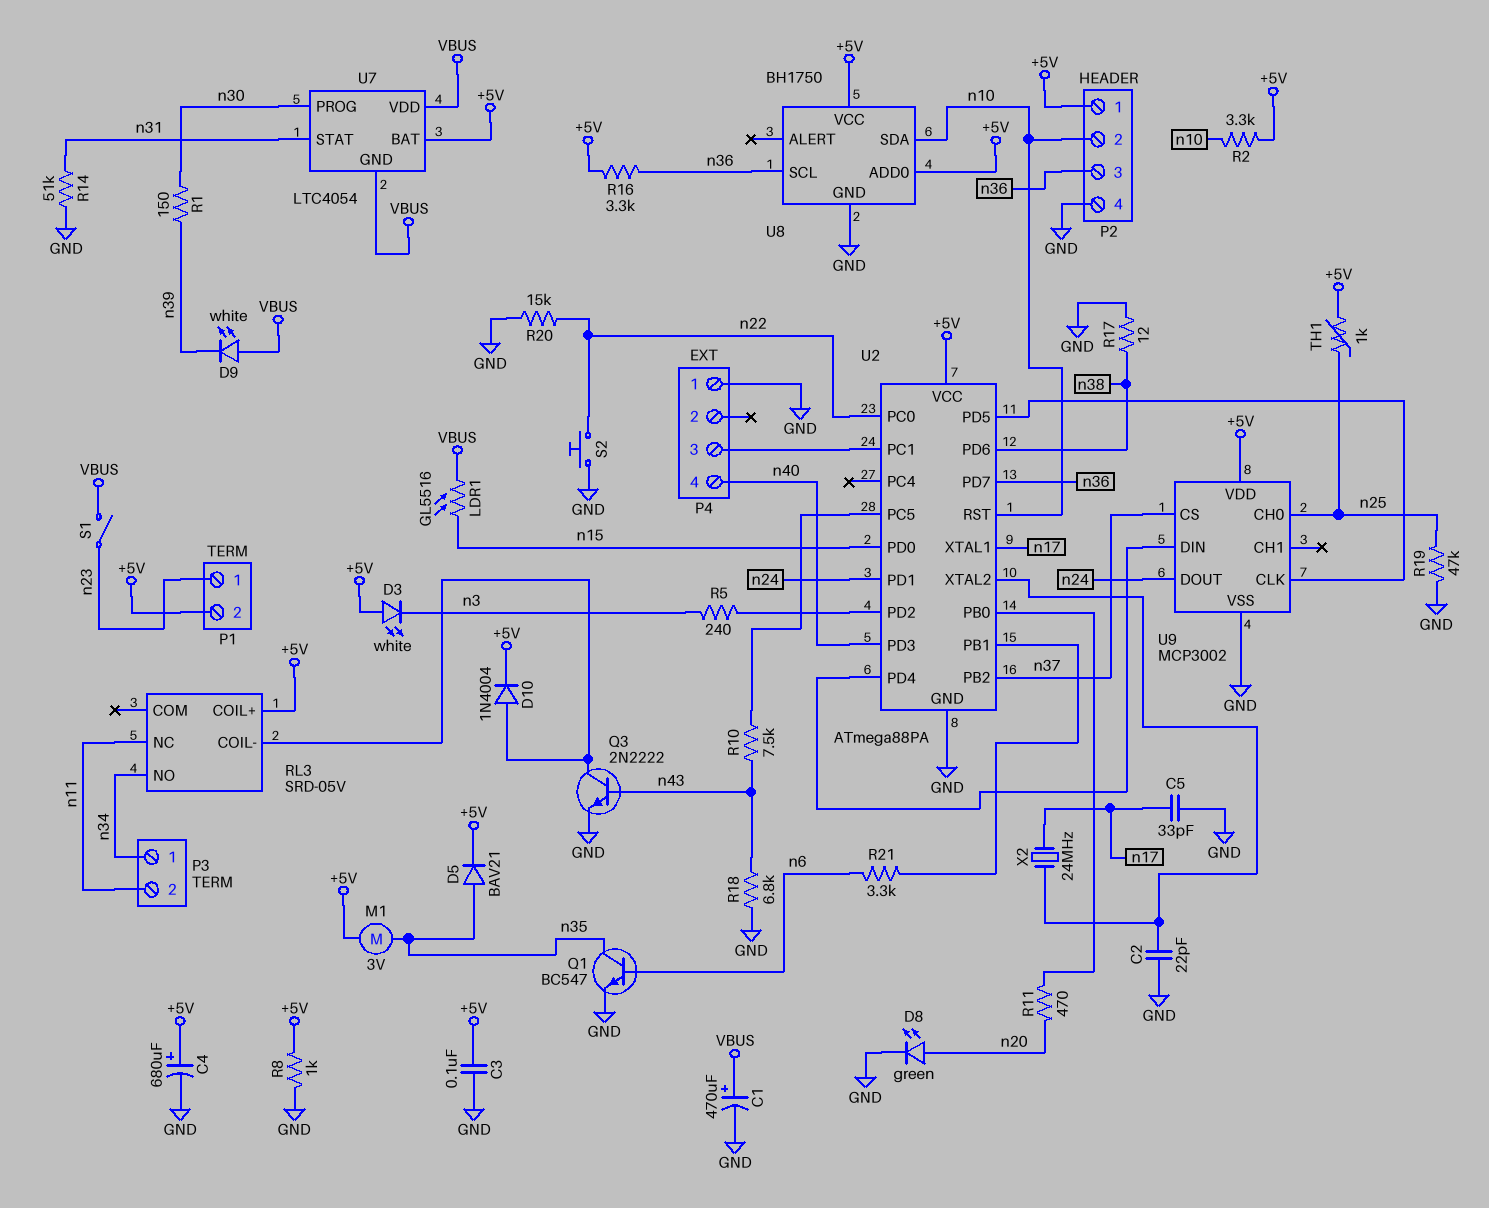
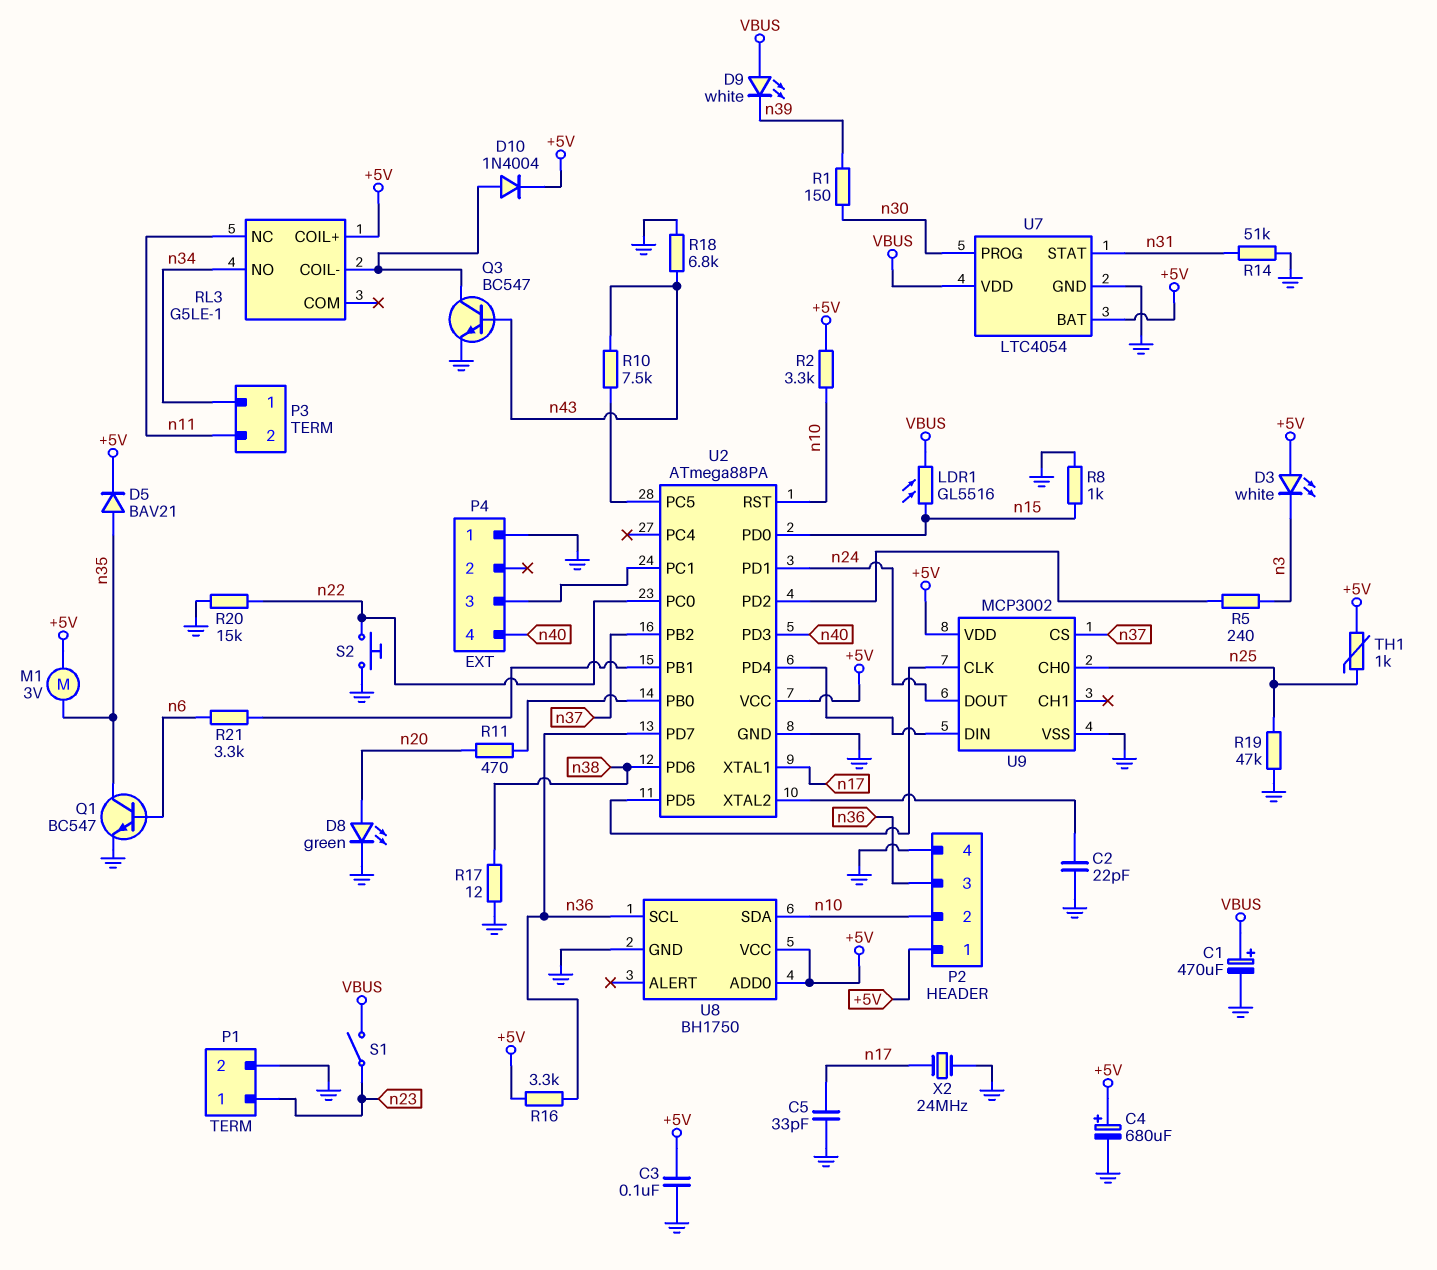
P1 pin 2: +5V -> GND
Q3: NPN 2N2222 (B n43, C RL3/COIL-, E GND) -> NPN BC547 (B n43, C RL3/COIL-, E GND)
R8: 1k (+5V, GND) -> 1k (GND, n15)
RL3: SRD-05V -> G5LE-1
U7 pin GND: VBUS -> GND
X2: 24MHz (U2/XTAL2, n17) -> 24MHz (GND, n17)

